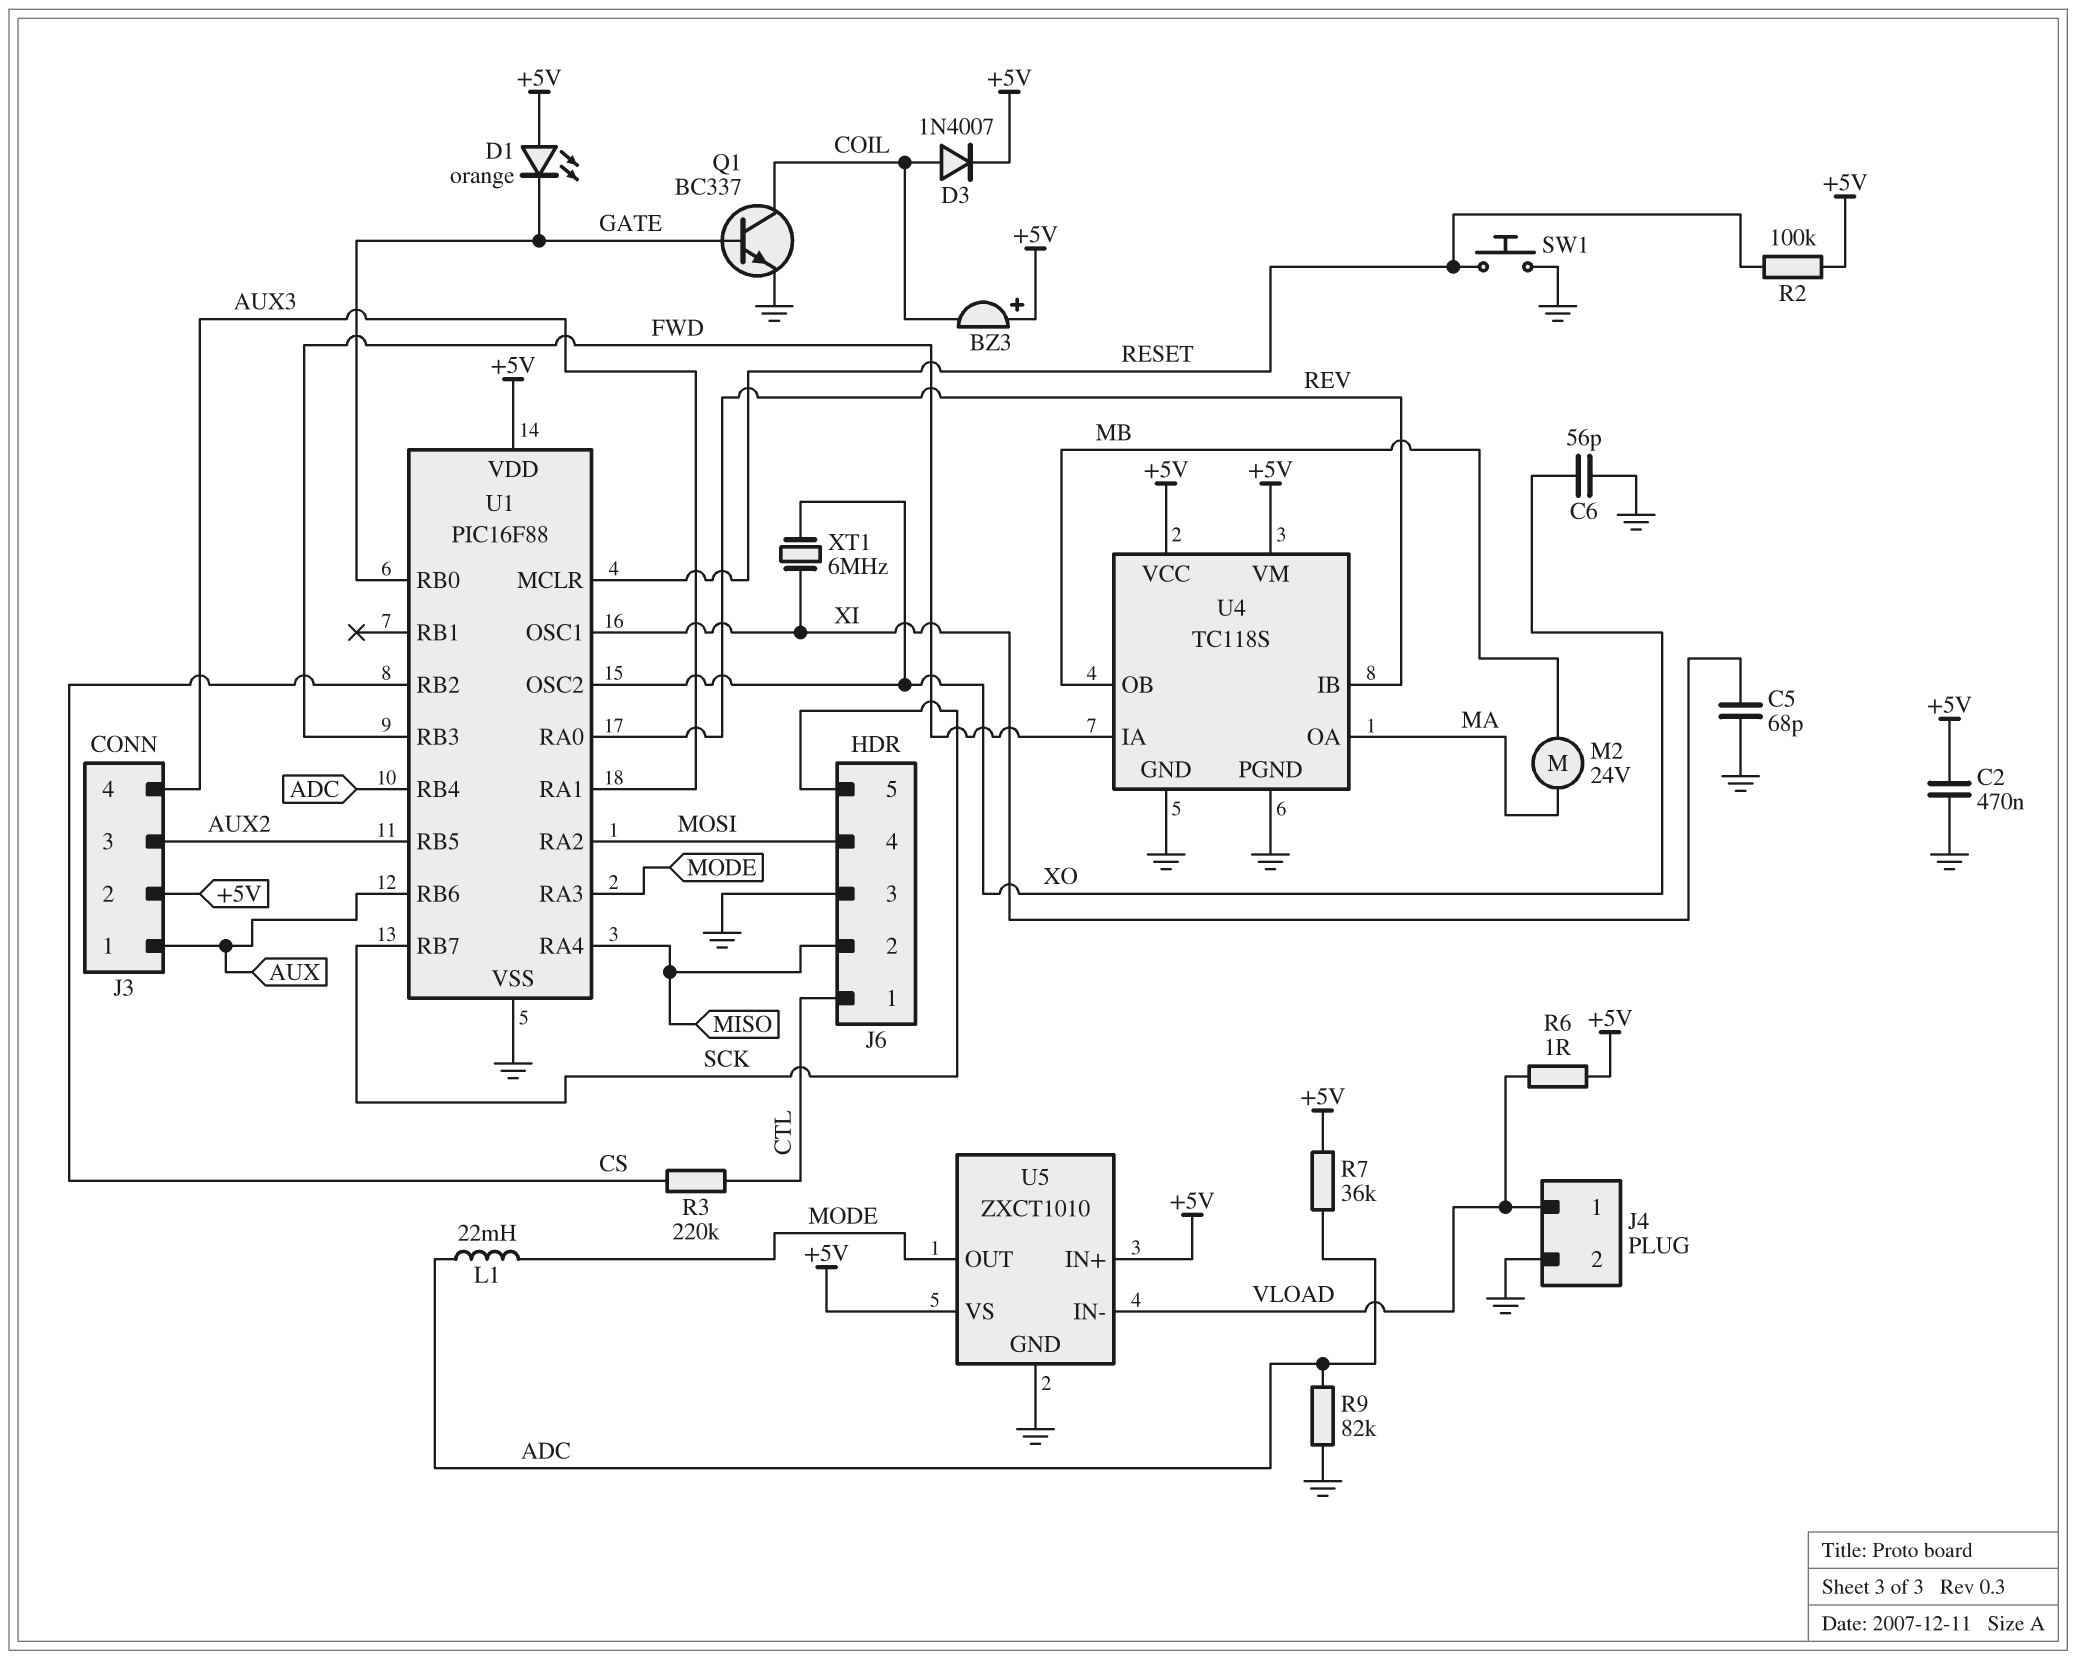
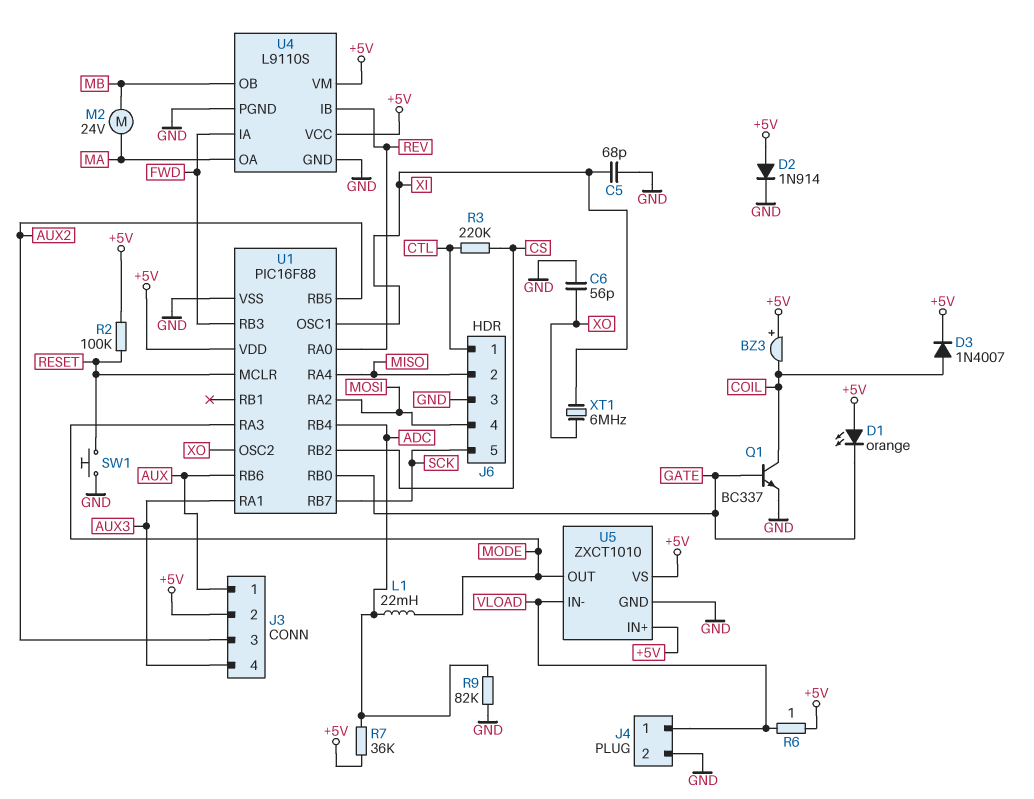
C2: 470nF (+5V, GND) -> none
D2: none -> diode 1N914 (A +5V, K GND)
U4: TC118S -> L9110S

